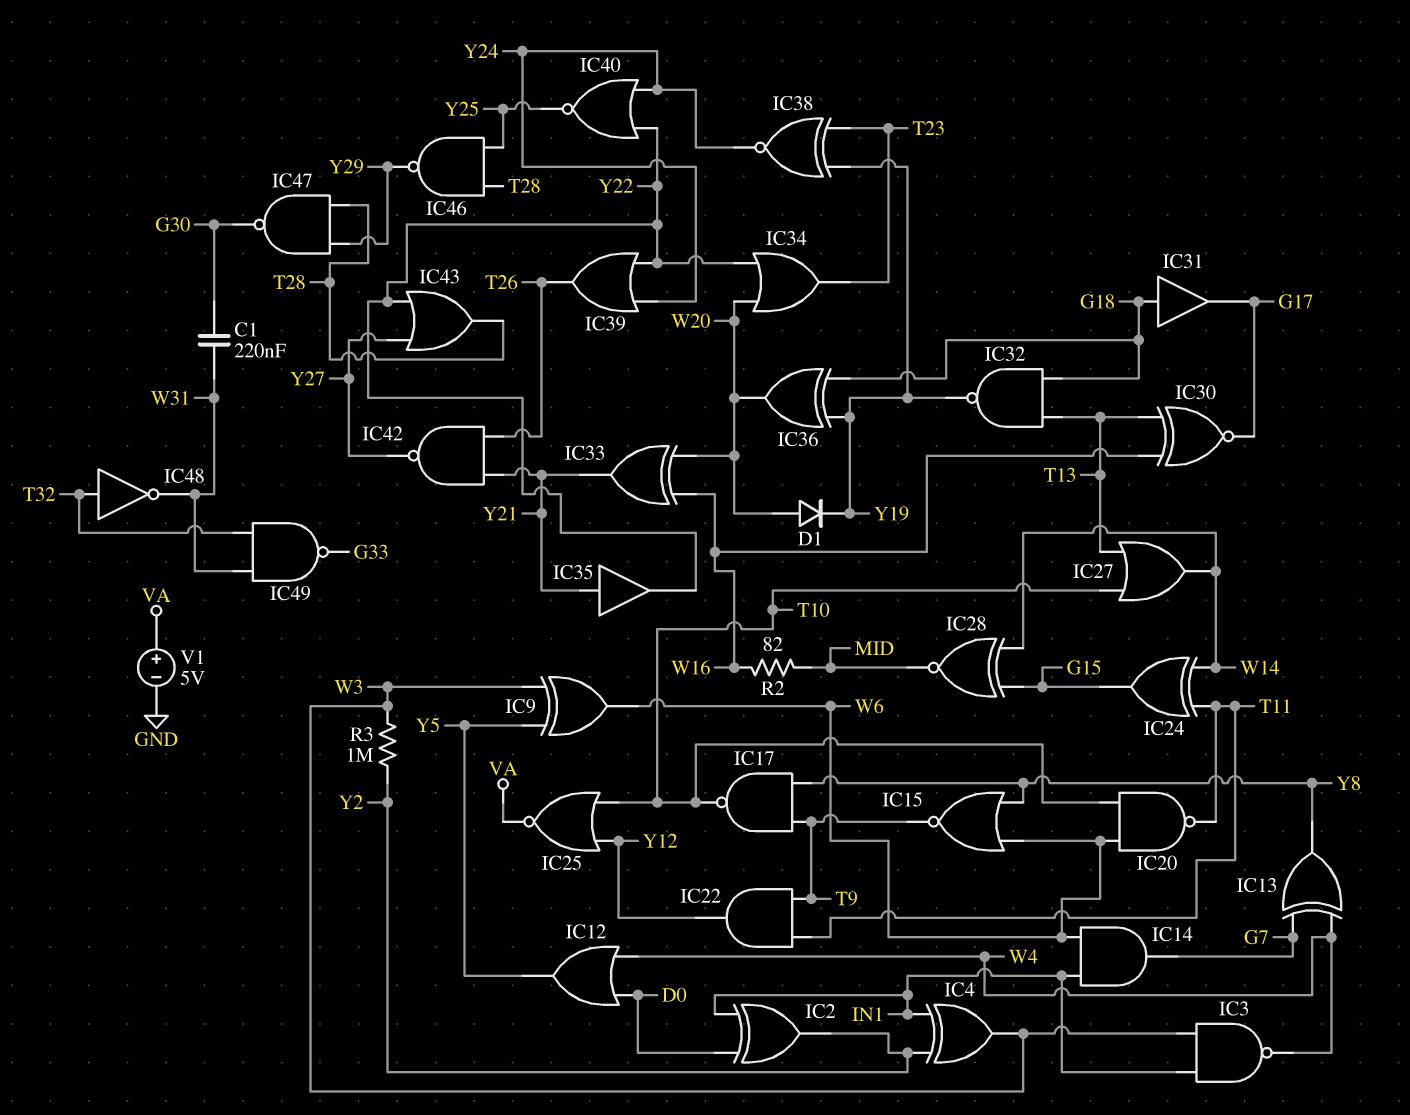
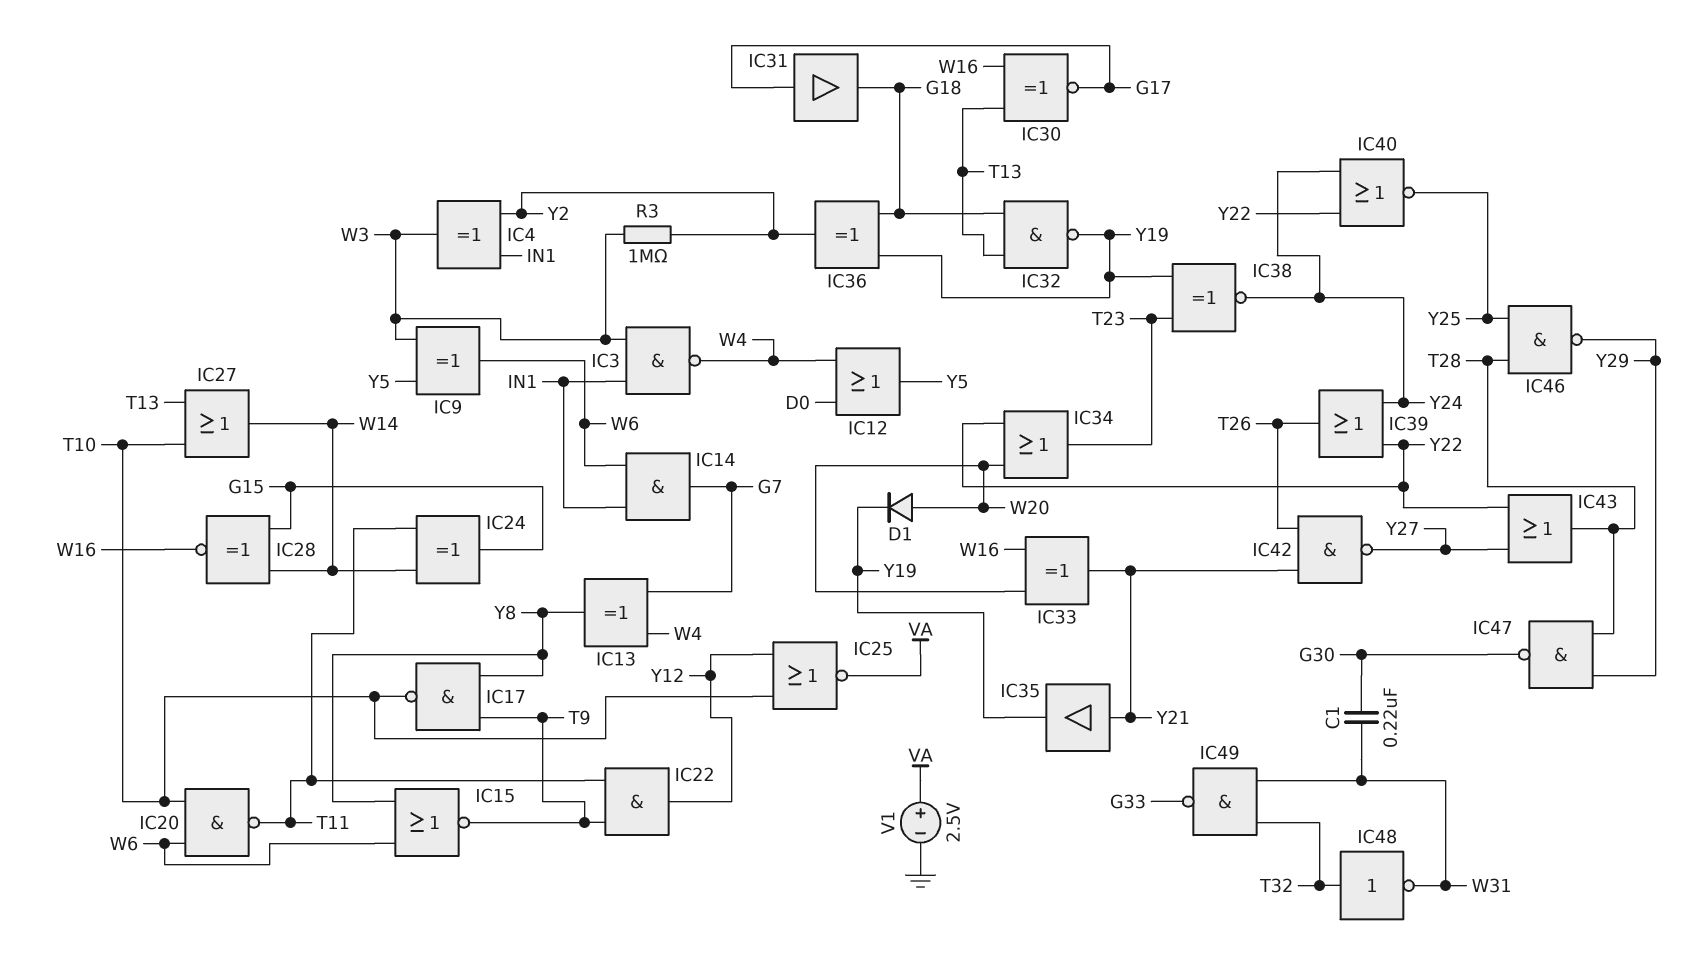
IC2: XOR (in D0, in IN1, out Y2) -> none
IC28: XNOR (in G15, in W14, out MID) -> XNOR (in G15, in W14, out W16)
IC31: buffer (in G18, out G17) -> buffer (in G17, out G18)
IC35: buffer (in Y21, out Y22) -> buffer (in Y21, out Y19)
IC36: XOR (in G18, in Y19, out W20) -> XOR (in G18, in Y19, out Y2)
R2: 82 (MID, W16) -> none
V1: 5V (plus VA, minus GND) -> 2.5V (plus VA, minus GND)

